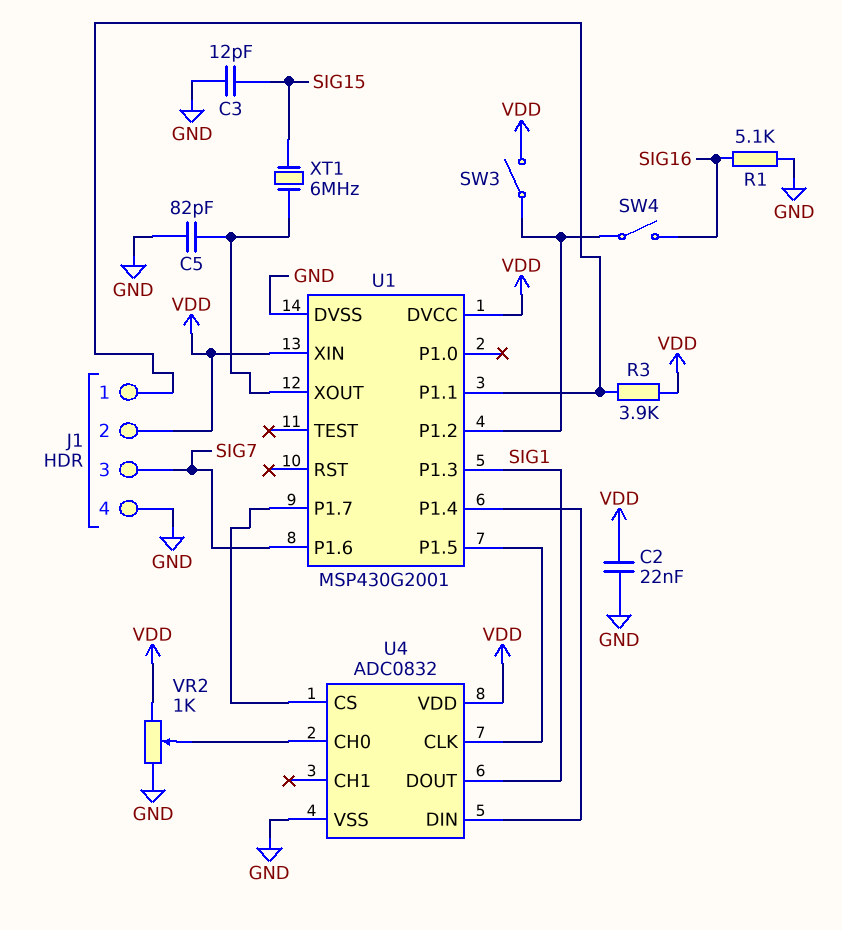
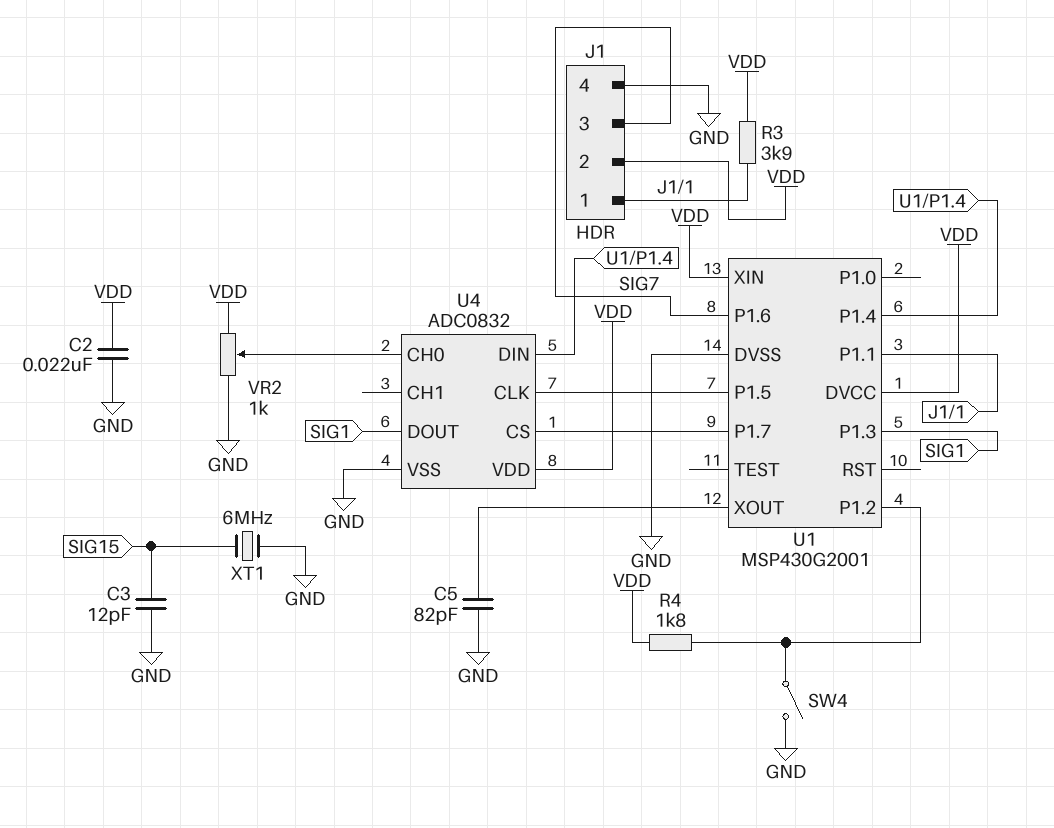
R1: 5.1k (GND, SIG16) -> none
R4: none -> 1.8k (U1/P1.2, VDD)
SW3: switch (U1/P1.2, VDD) -> none
SW4: switch (SIG16, U1/P1.2) -> switch (GND, U1/P1.2)
XT1: 6MHz (SIG15, U1/XOUT) -> 6MHz (GND, SIG15)

